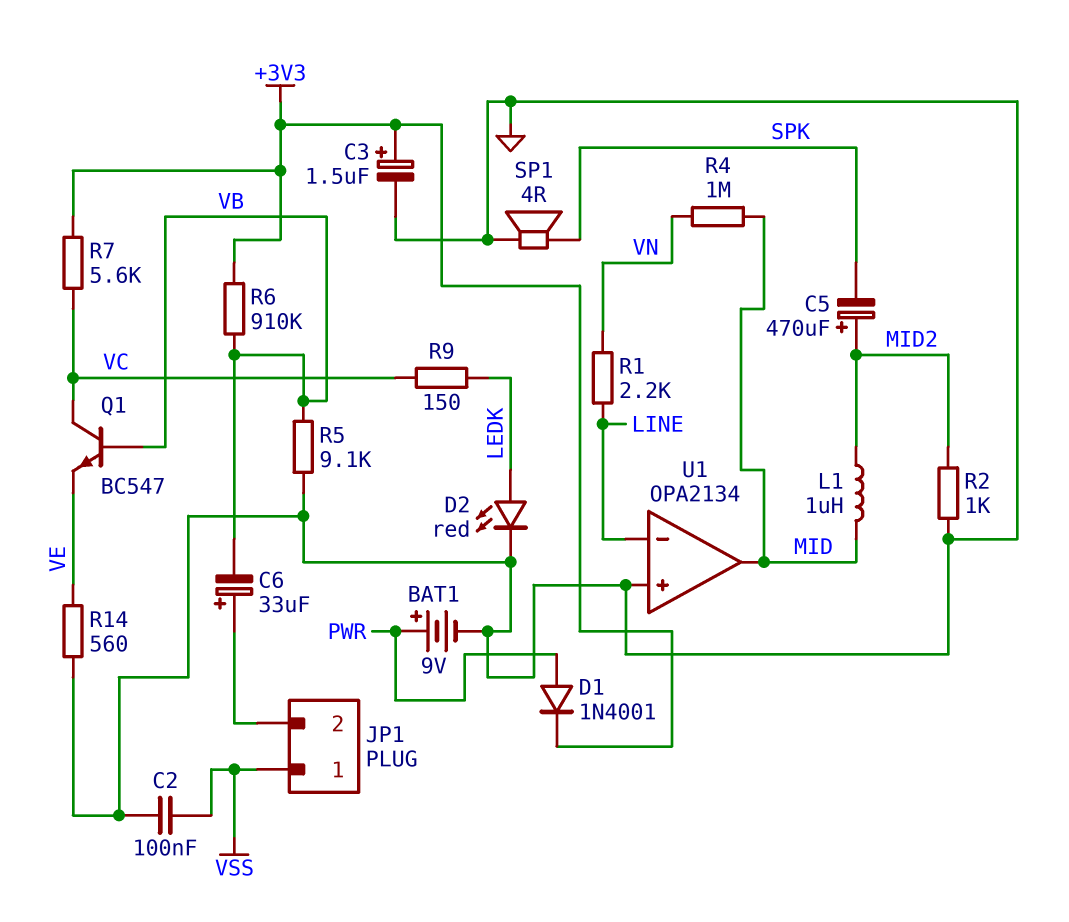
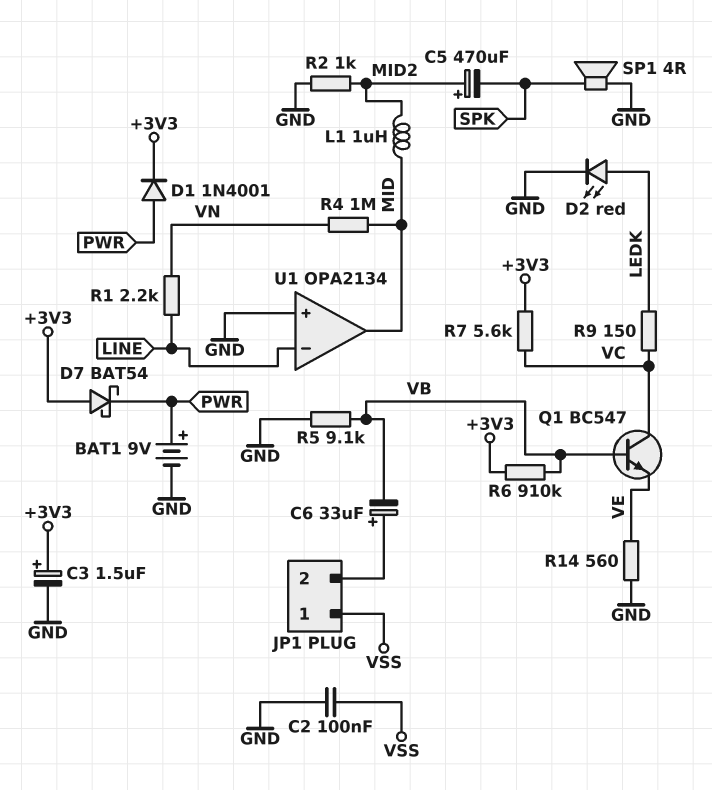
D7: none -> schottky BAT54 (A +3V3, K PWR)

